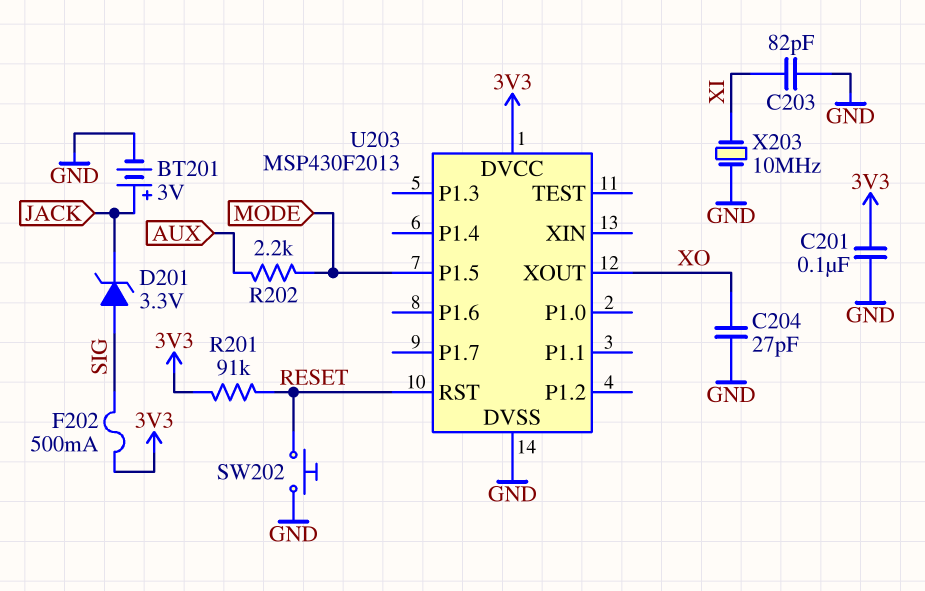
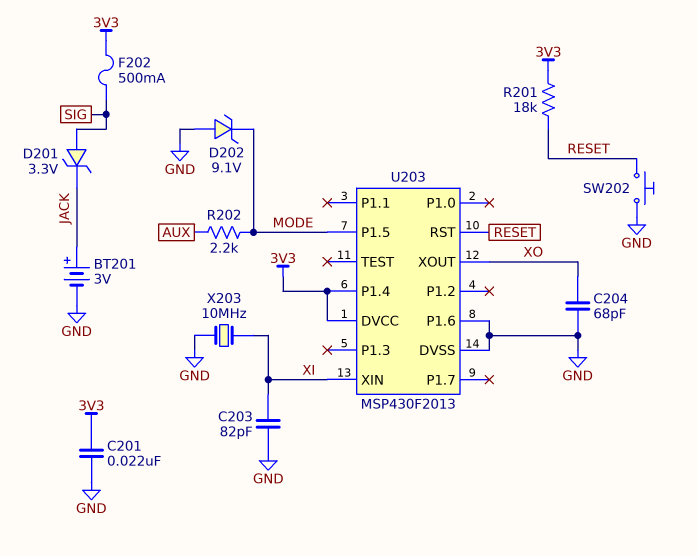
C201: 100nF (3V3, GND) -> 22nF (3V3, GND)
C204: 27pF (GND, XO) -> 68pF (GND, XO)
D202: none -> zener 9.1V (A GND, K MODE)
R201: 91k (3V3, RESET) -> 18k (3V3, RESET)
U203 pin P1.4: none -> 3V3
U203 pin P1.6: none -> GND
U203 pin XIN: none -> XI

